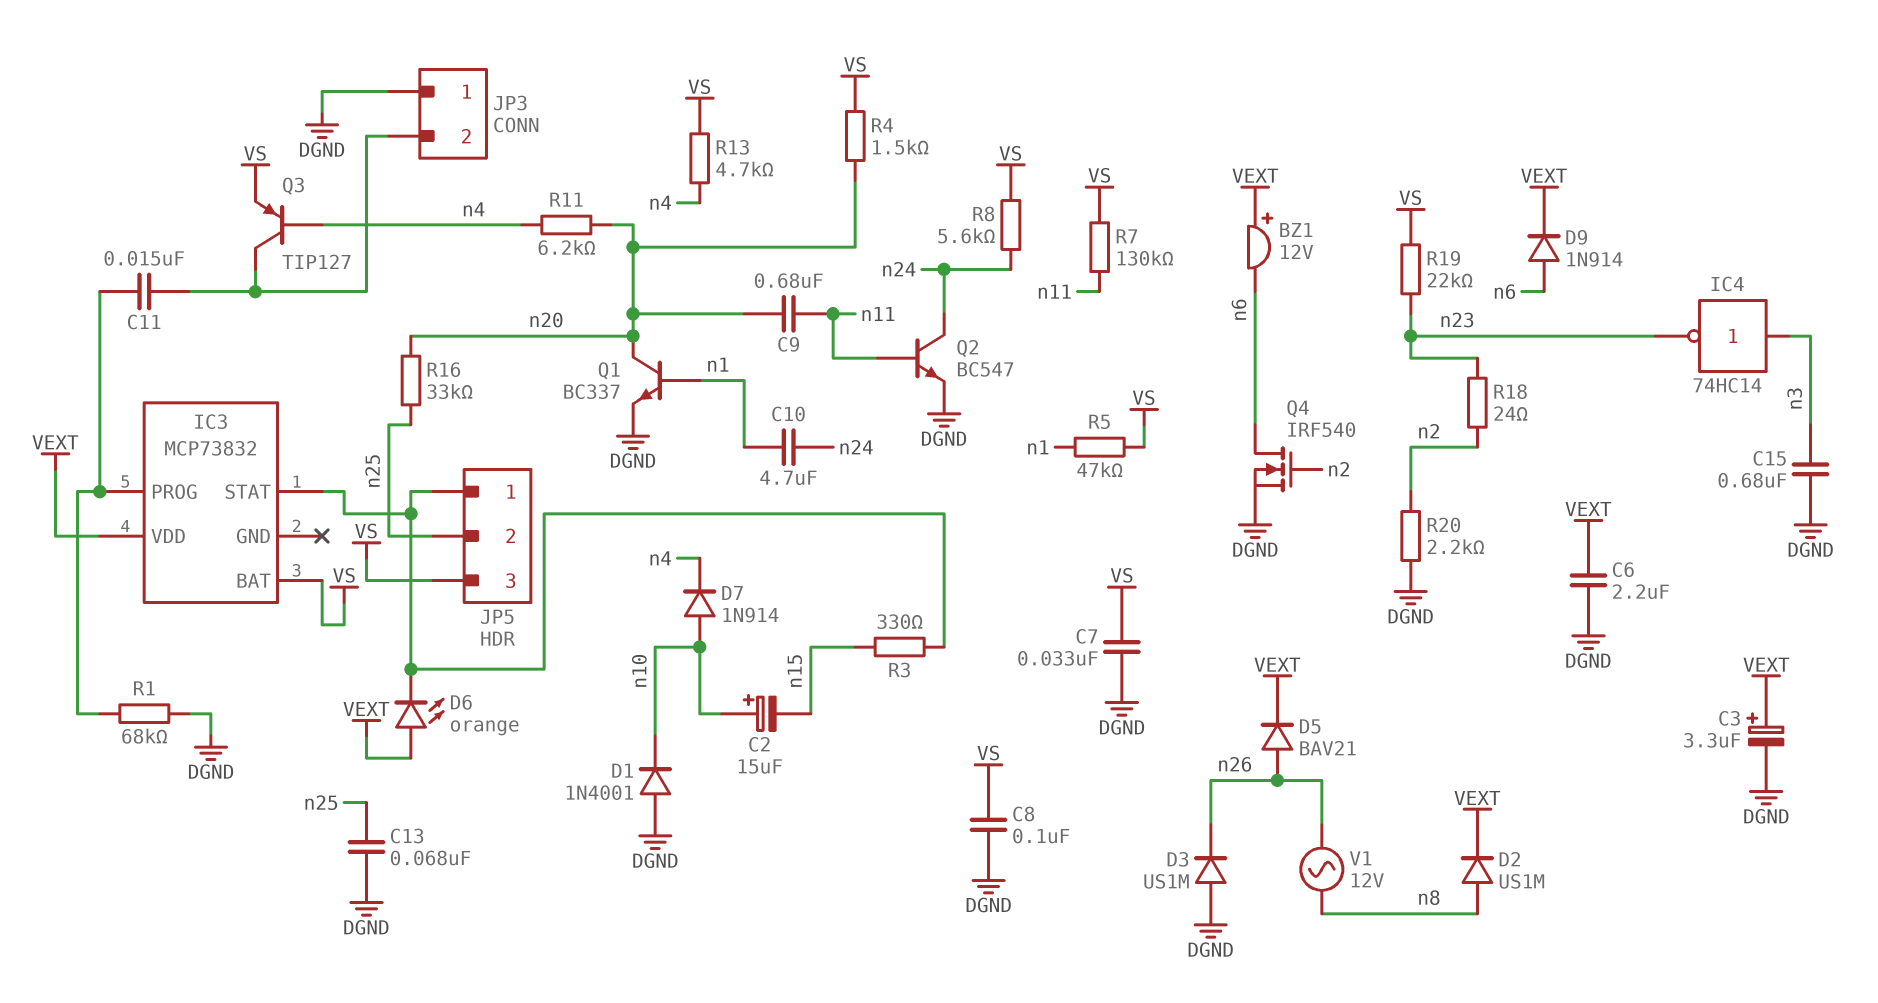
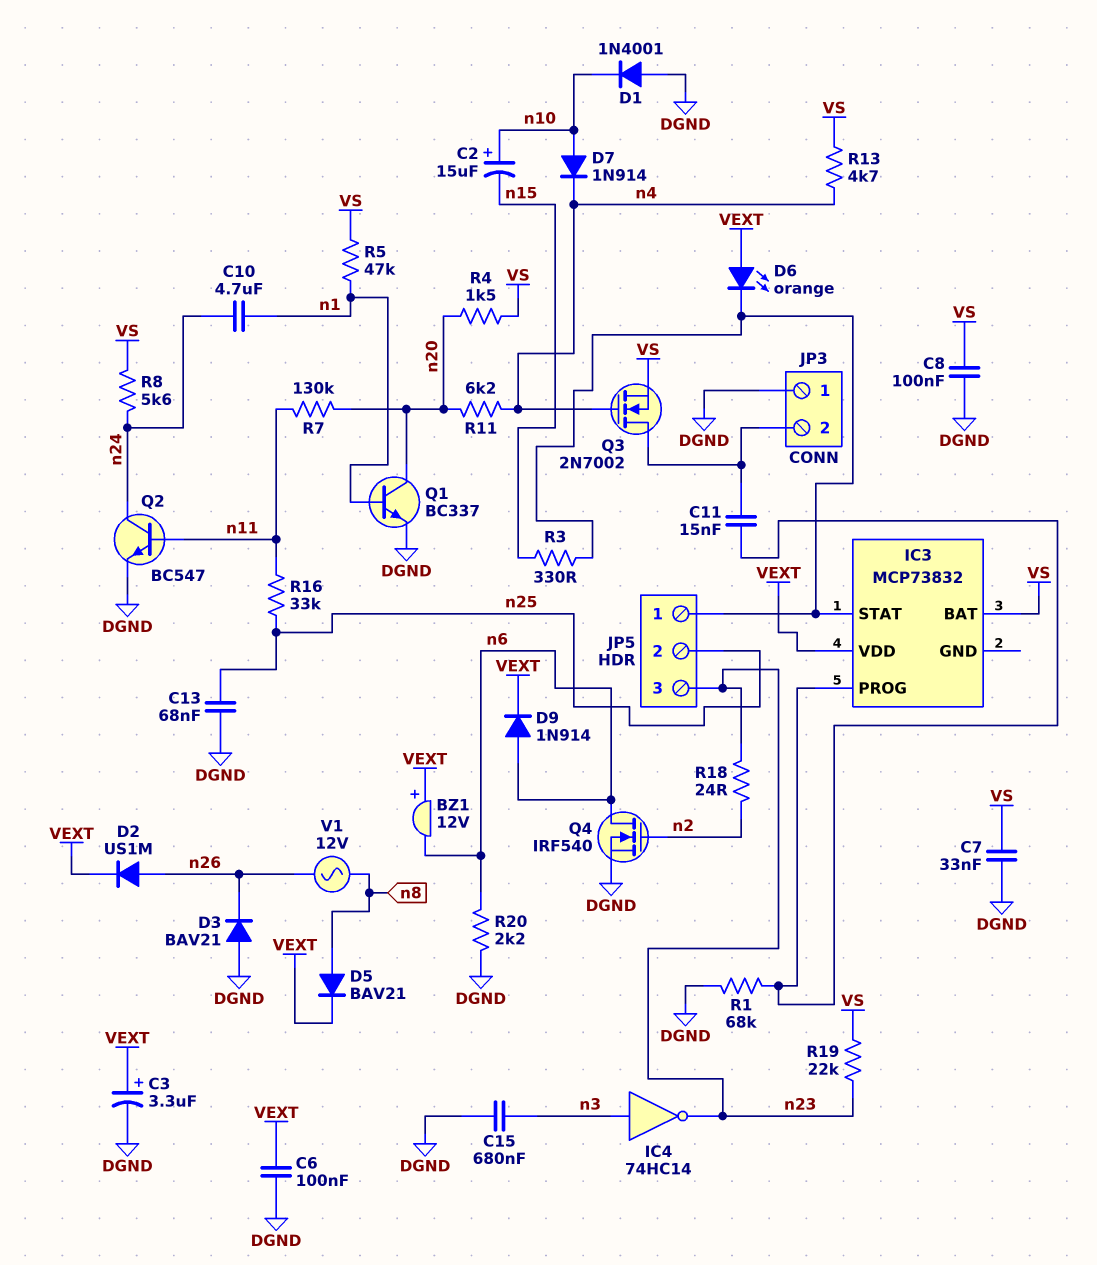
C6: 2.2uF (DGND, VEXT) -> 100nF (DGND, VEXT)
C9: 680nF (n11, n20) -> none
D2: diode US1M (A n8, K VEXT) -> diode US1M (A n26, K VEXT)
D3: diode US1M (A DGND, K n26) -> diode BAV21 (A DGND, K n26)
D5: diode BAV21 (A n26, K VEXT) -> diode BAV21 (A n8, K VEXT)
JP5 pin 3: VS -> n23
Q3: PNP TIP127 (B n4, C JP3/2, E VS) -> NMOS 2N7002 (G n4, D JP3/2, S VS)
R7: 130k (VS, n11) -> 130k (n11, n20)
R16: 33k (n20, n25) -> 33k (n11, n25)
R20: 2.2k (DGND, n2) -> 2.2k (DGND, n6)

